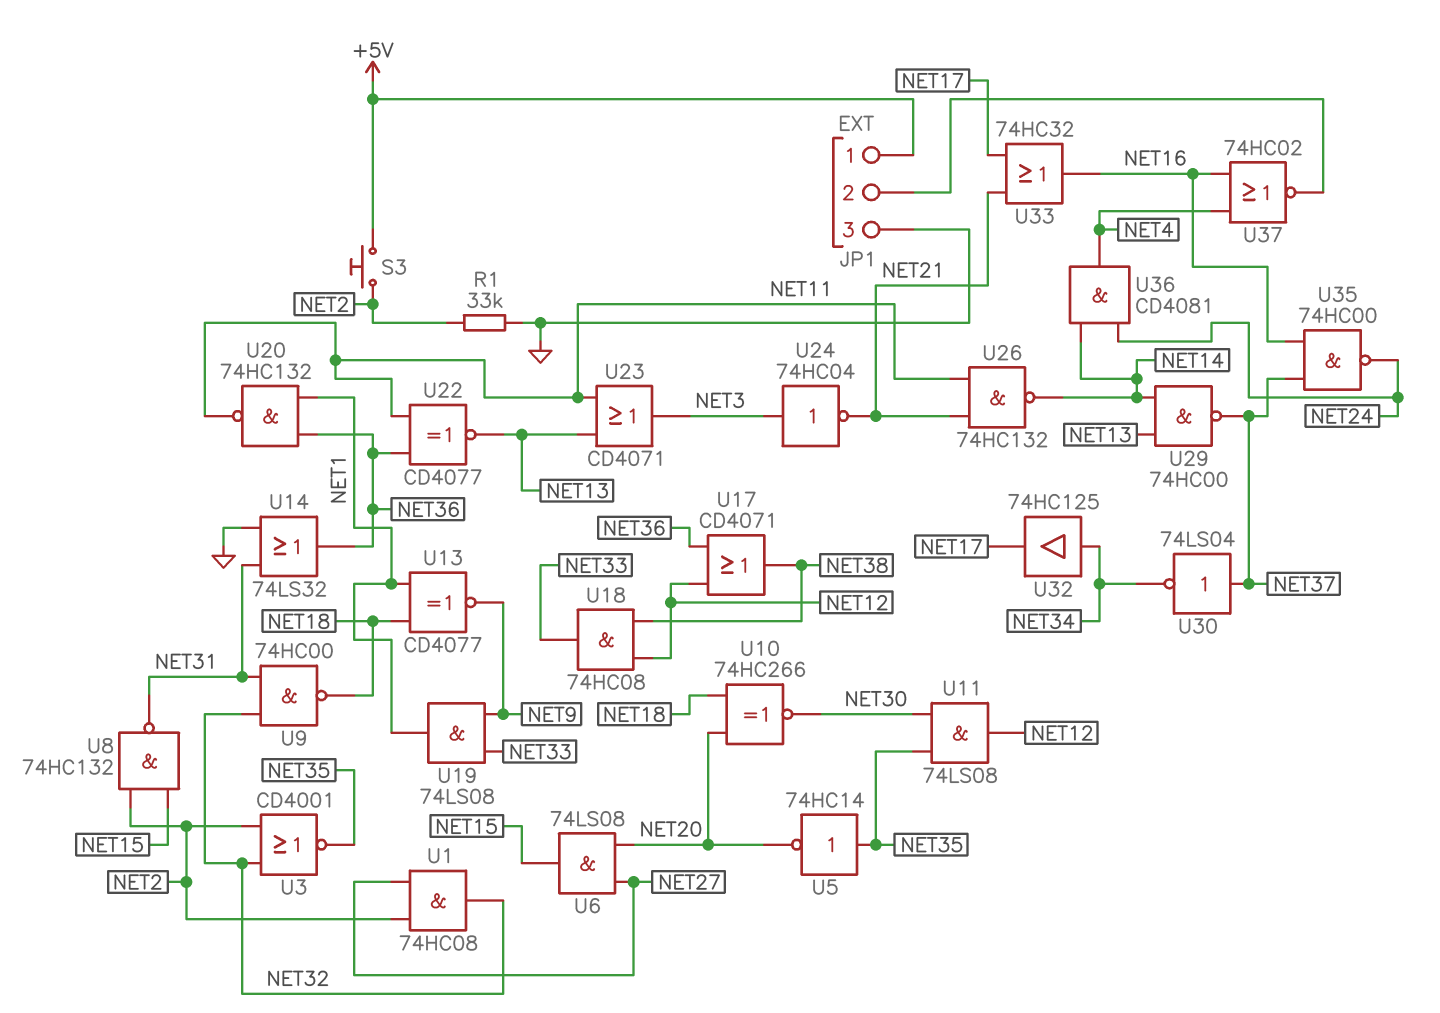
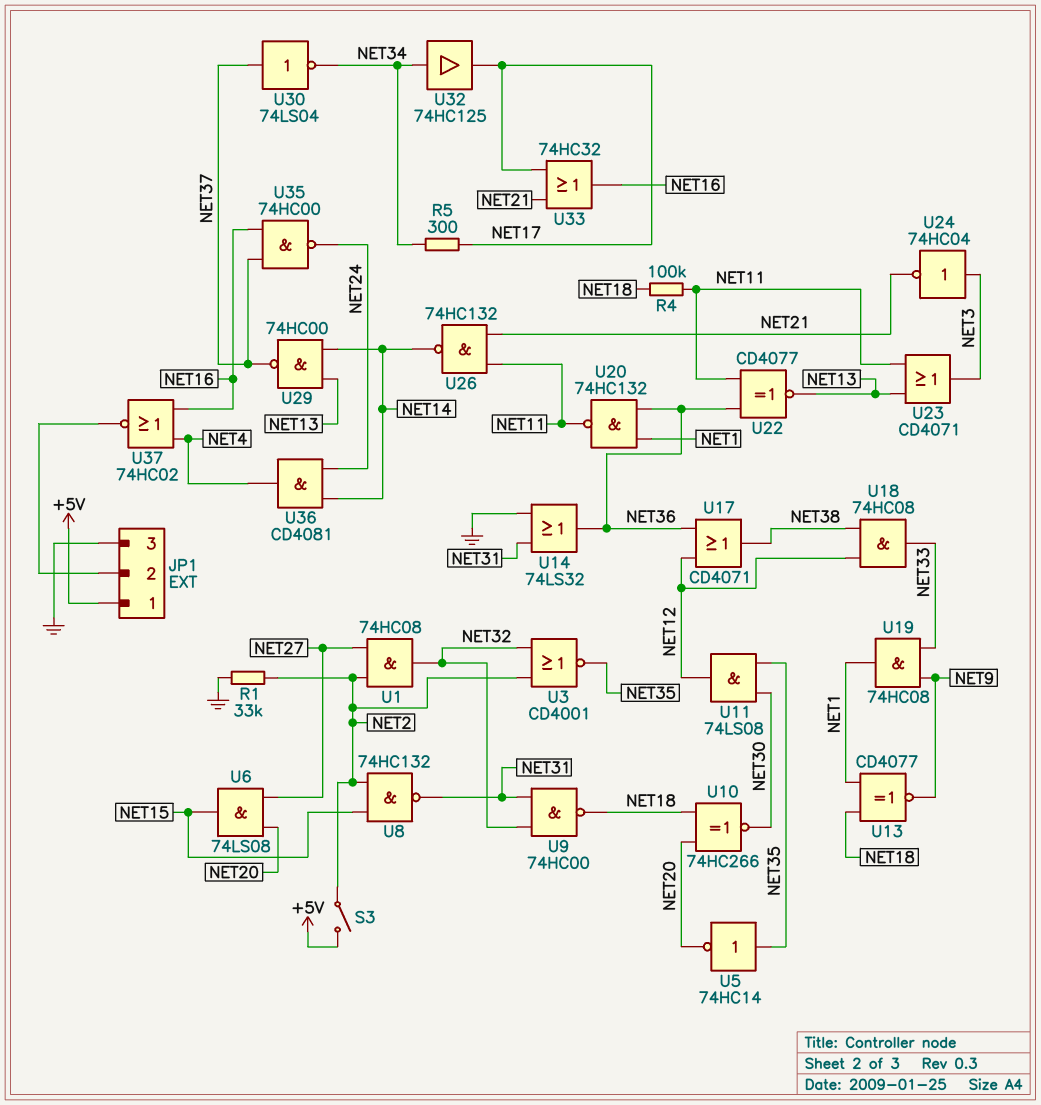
R4: none -> 100k (NET11, NET18)
R5: none -> 300 (NET17, NET34)
S3: button (+5V, NET2) -> switch (+5V, NET2)
U19: AND 74LS08 (in NET9, in NET33, out NET1) -> AND 74HC08 (in NET9, in NET33, out NET1)

